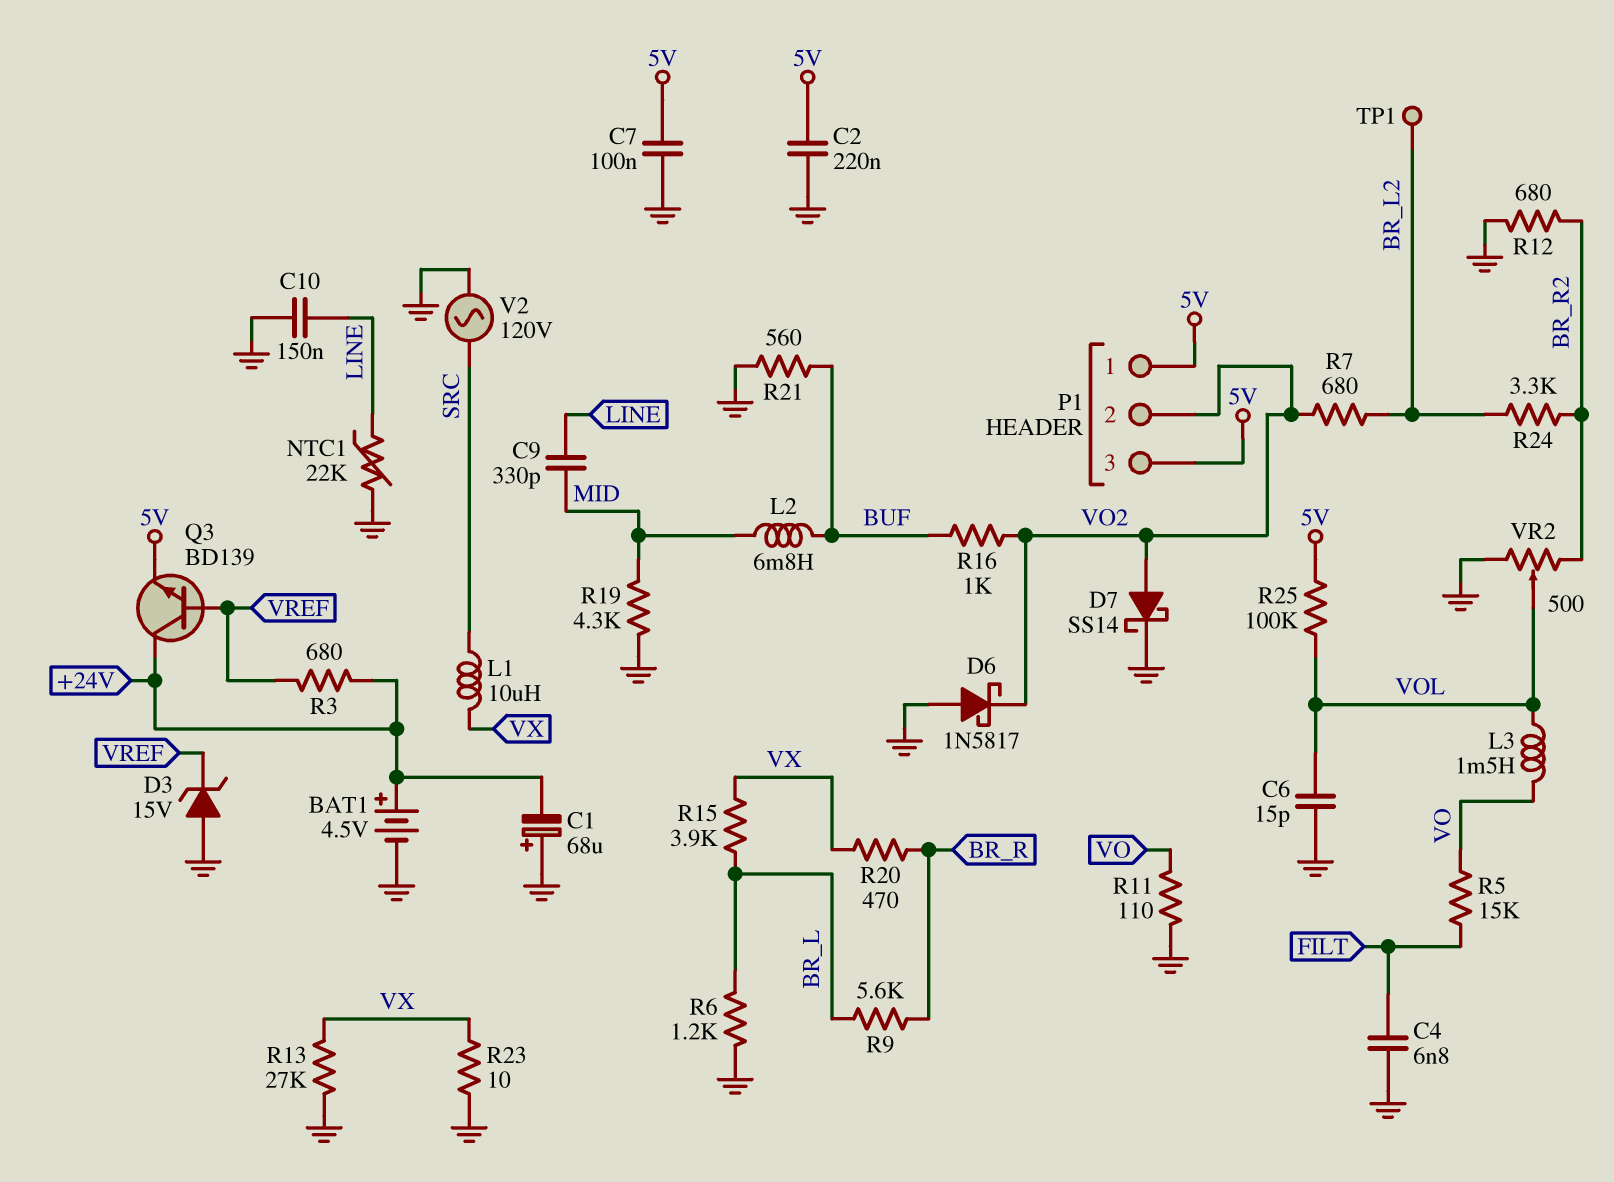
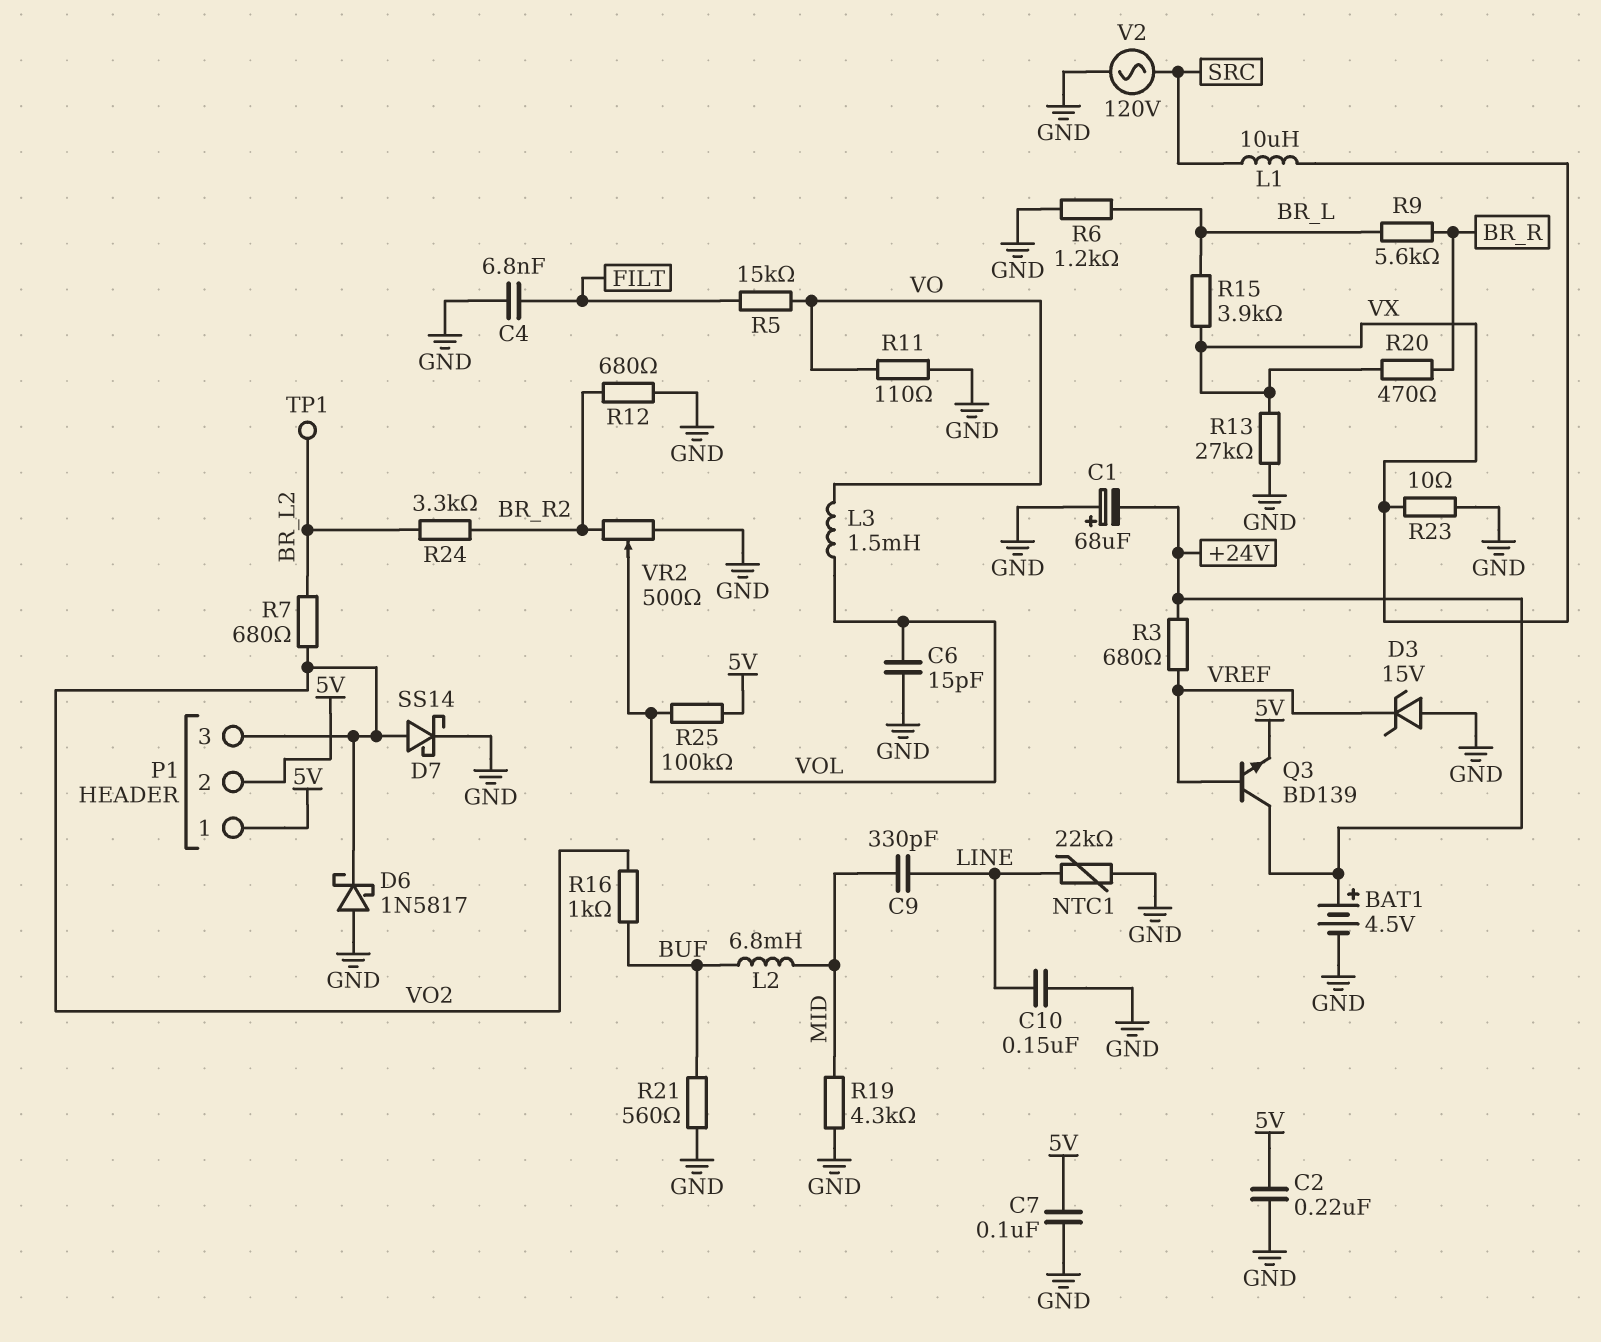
P1 pin 2: VO2 -> 5V
P1 pin 3: 5V -> VO2

